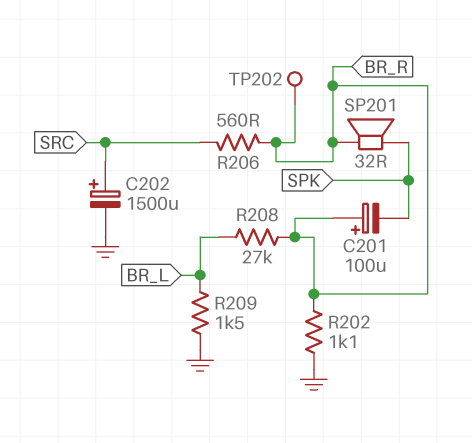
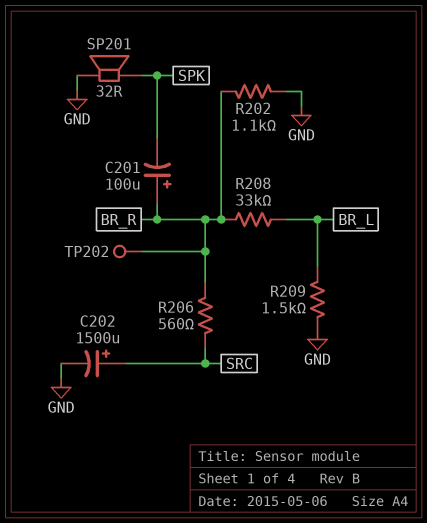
R208: 27k (BR_L, BR_R) -> 33k (BR_L, BR_R)
SP201: speaker 32R (BR_R, SPK) -> speaker 32R (GND, SPK)

